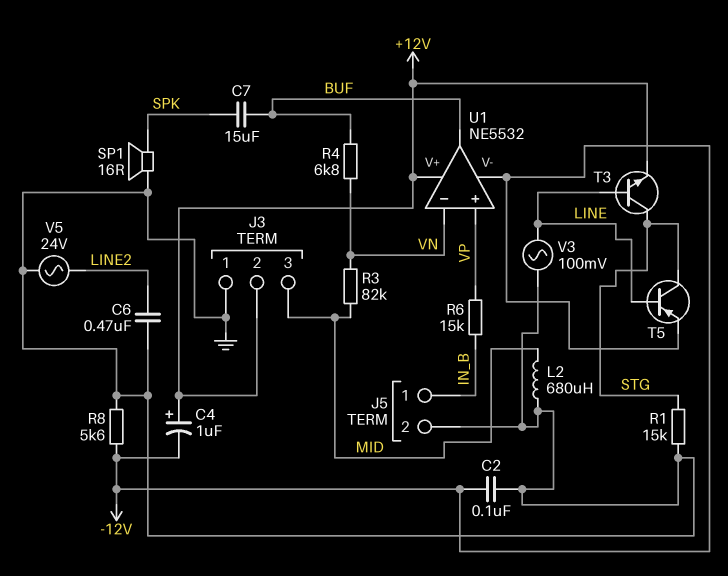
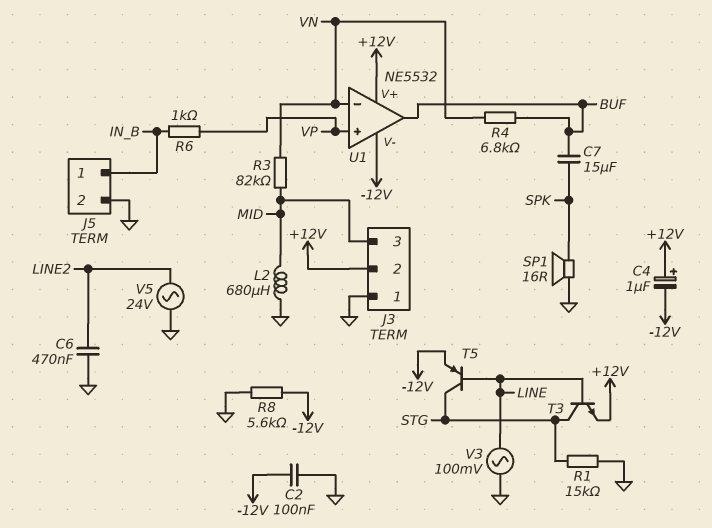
R6: 15k (IN_B, VP) -> 1k (IN_B, VP)

